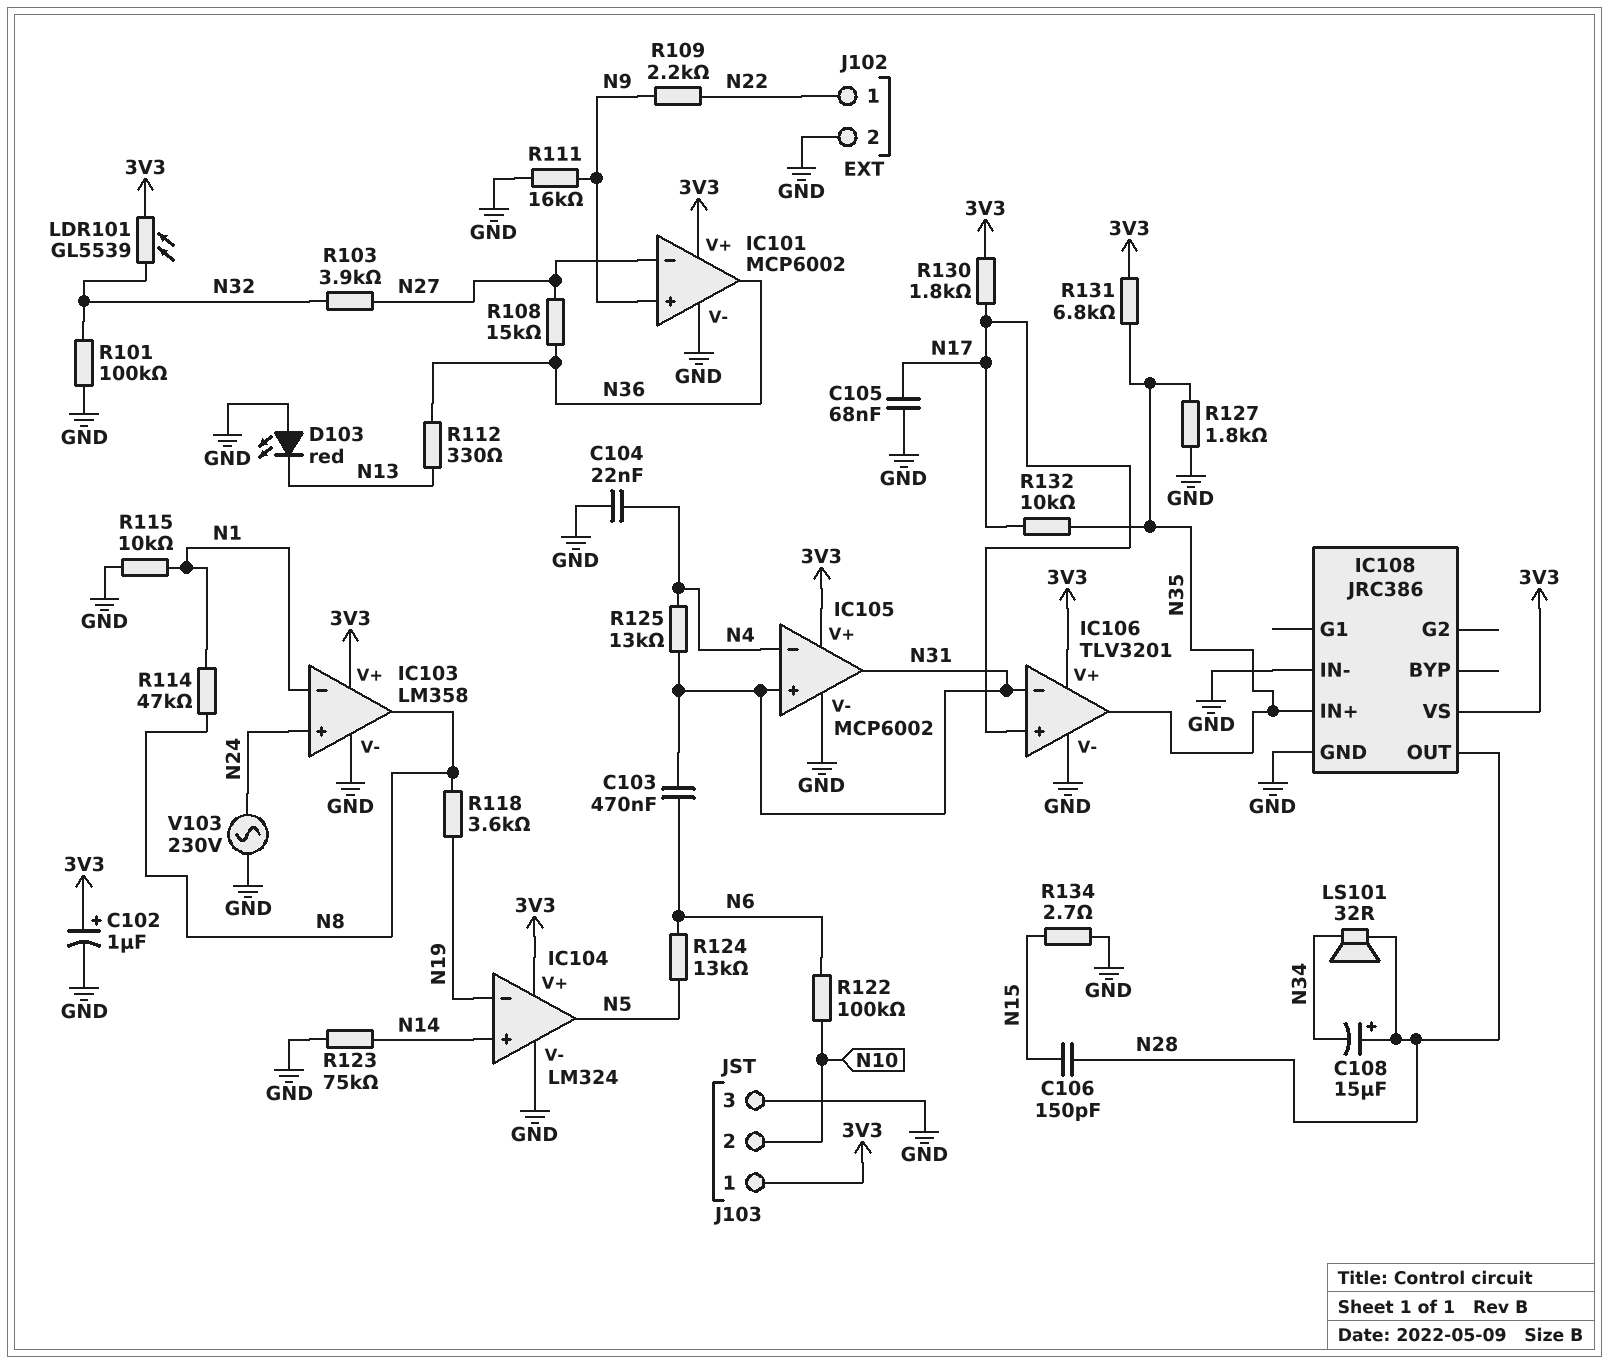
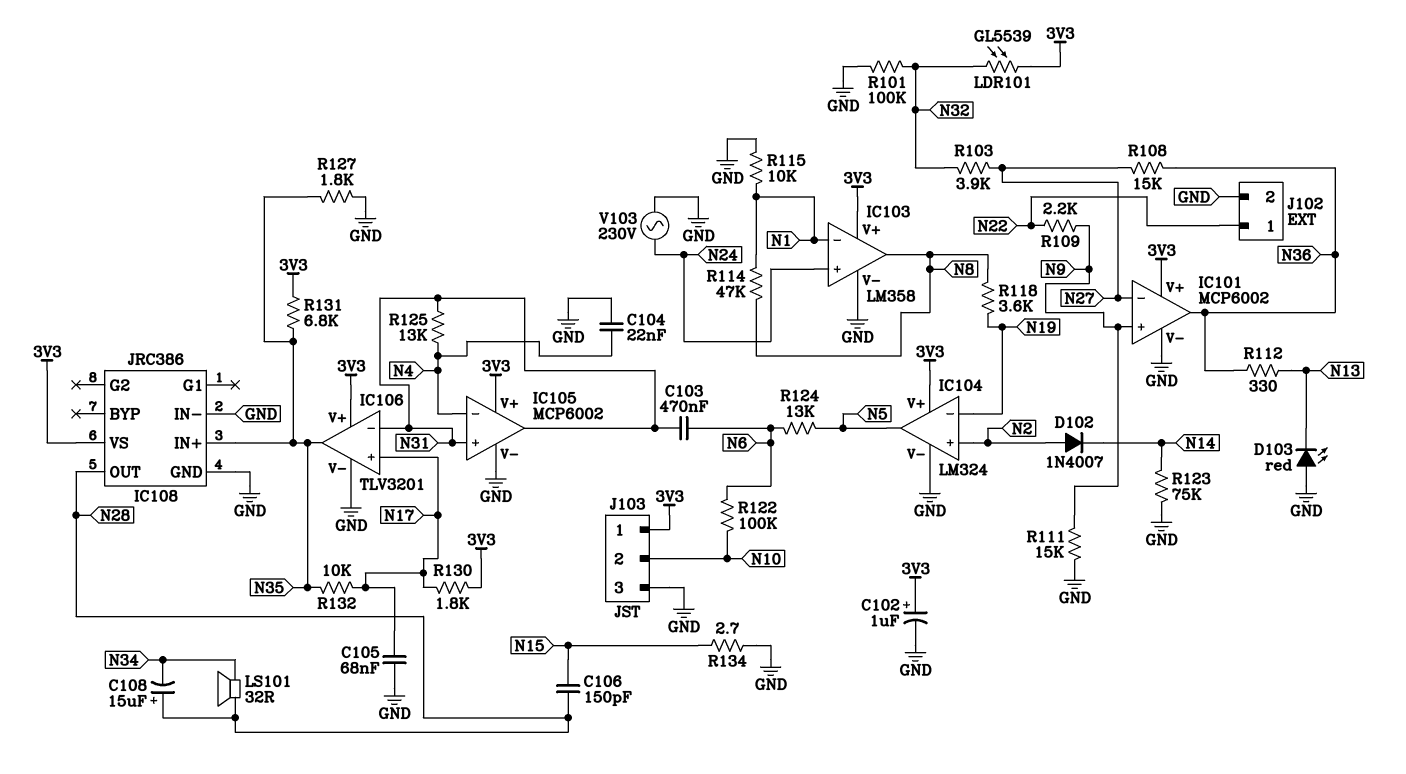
D102: none -> diode 1N4007 (A N2, K N14)
IC104 pin in+: N14 -> N2
R111: 16k (GND, N9) -> 15k (GND, N9)

